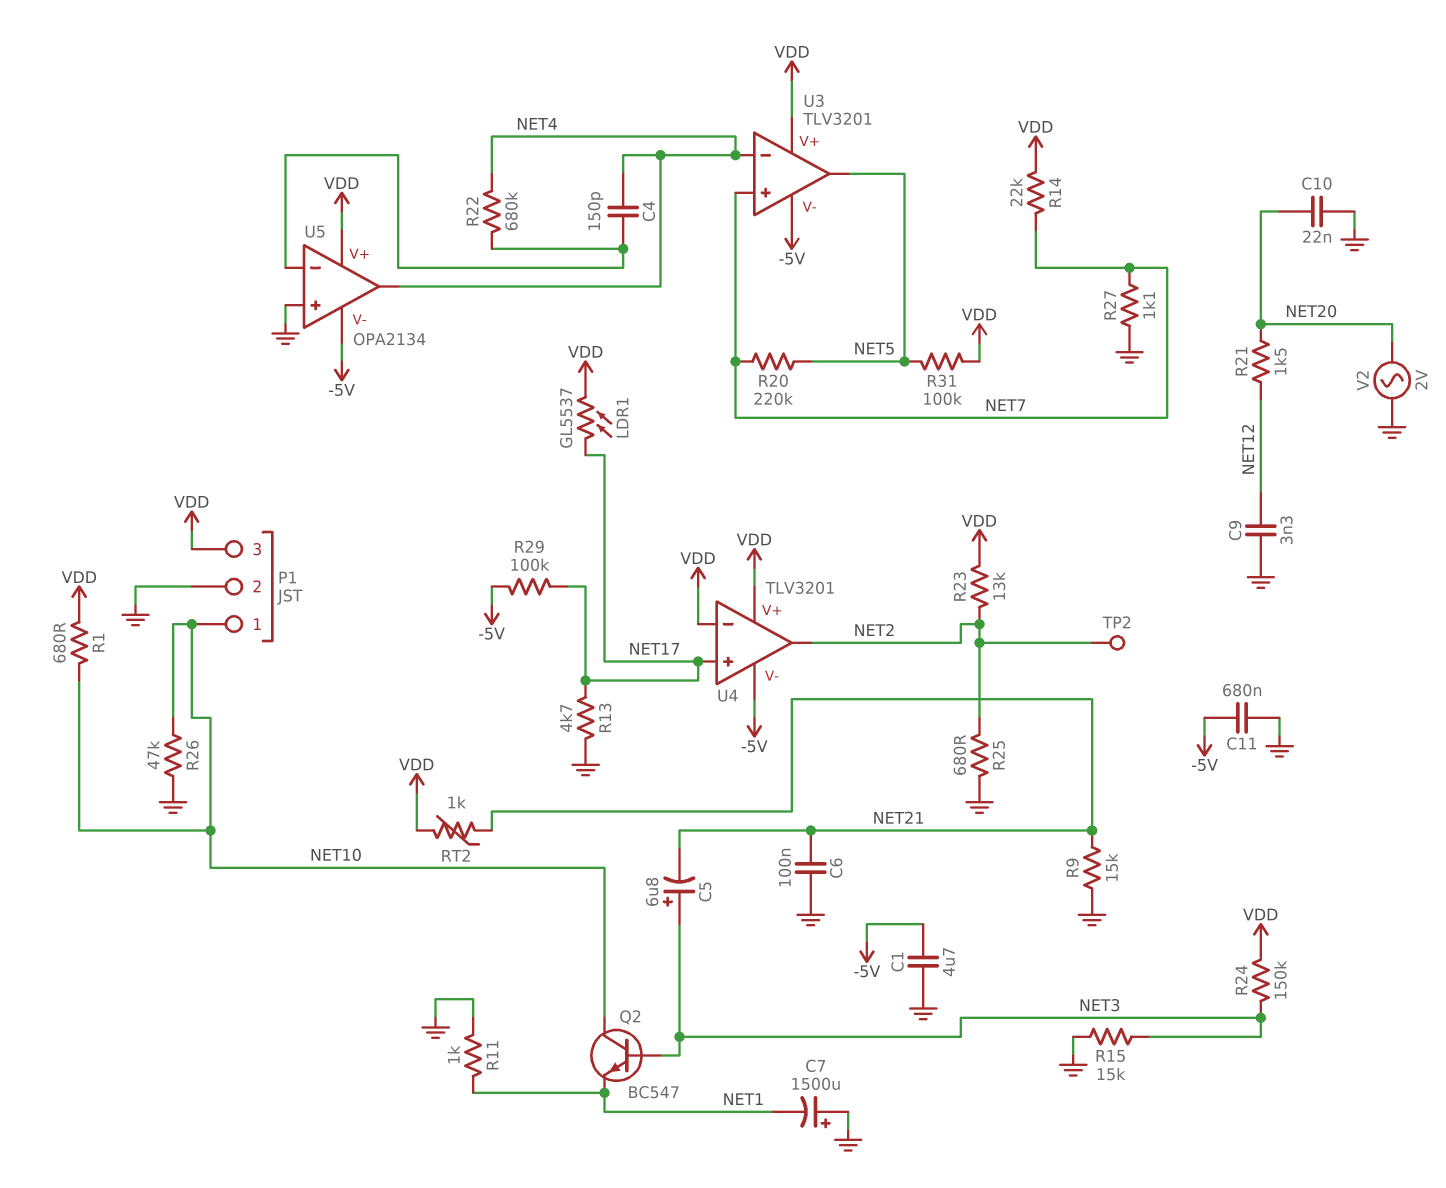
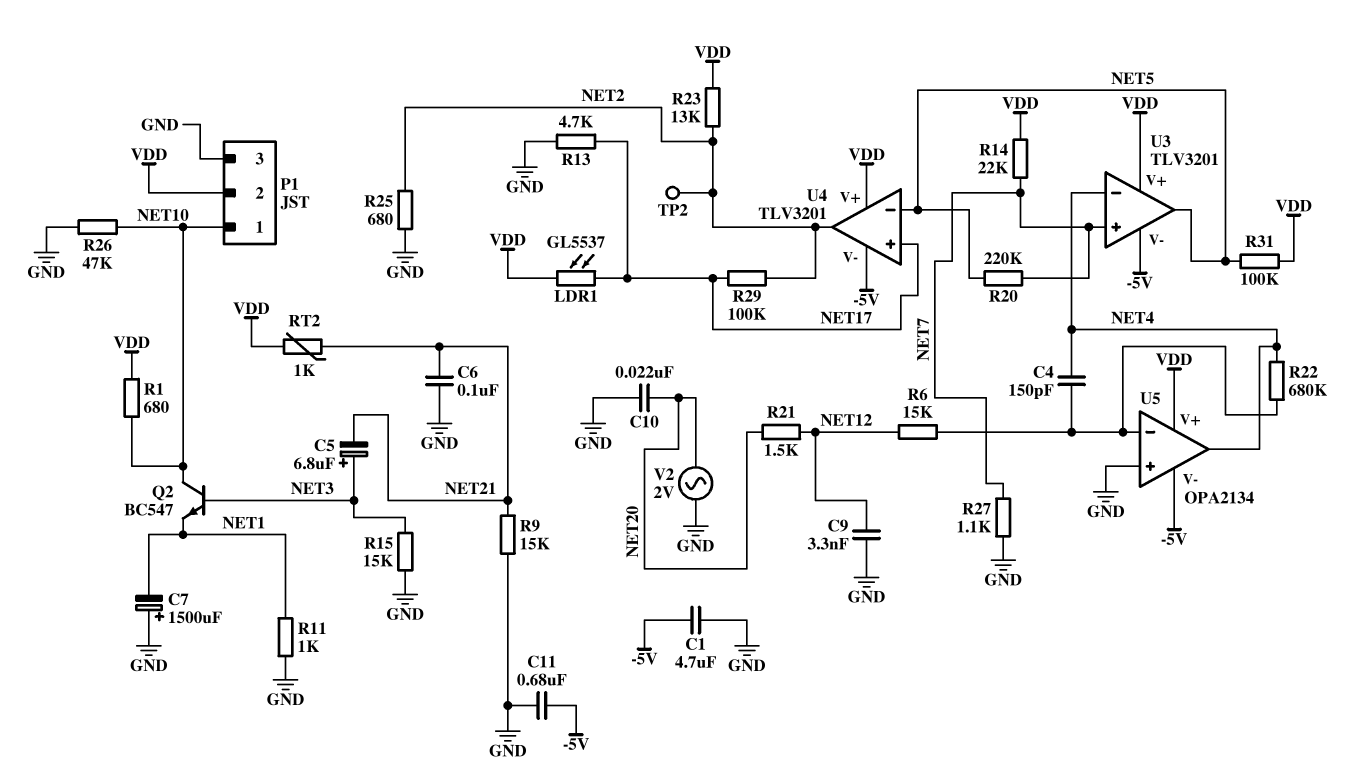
P1 pin 2: GND -> VDD
P1 pin 3: VDD -> GND
R6: none -> 15k (NET12, U5/in-)
R24: 150k (NET3, VDD) -> none
R29: 100k (-5V, NET17) -> 100k (NET2, NET17)
U4 pin in-: VDD -> NET5

